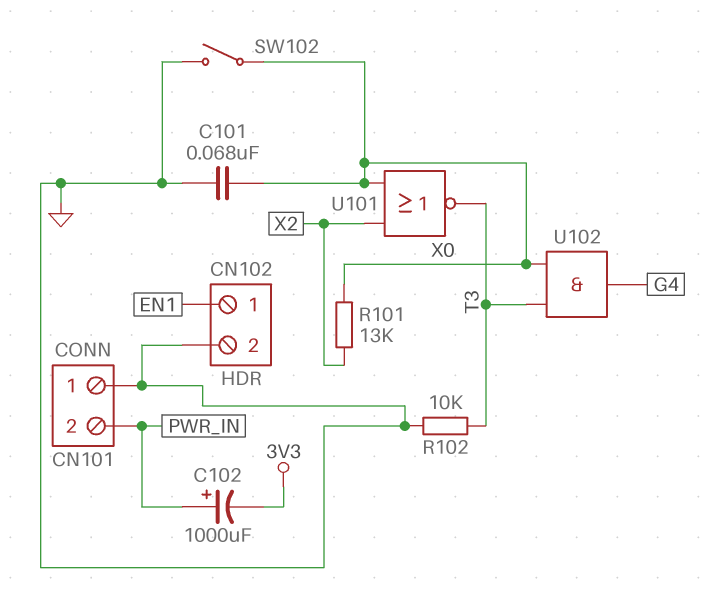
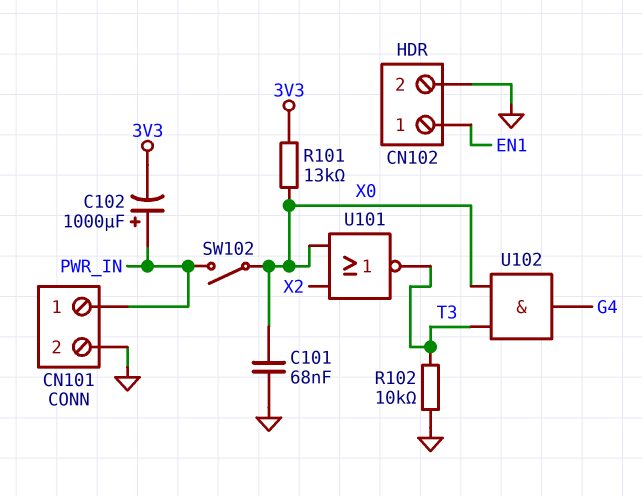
CN101 pin 1: GND -> PWR_IN
CN101 pin 2: PWR_IN -> GND
R101: 13k (X0, X2) -> 13k (3V3, X0)
SW102: switch (GND, X0) -> switch (PWR_IN, X0)

